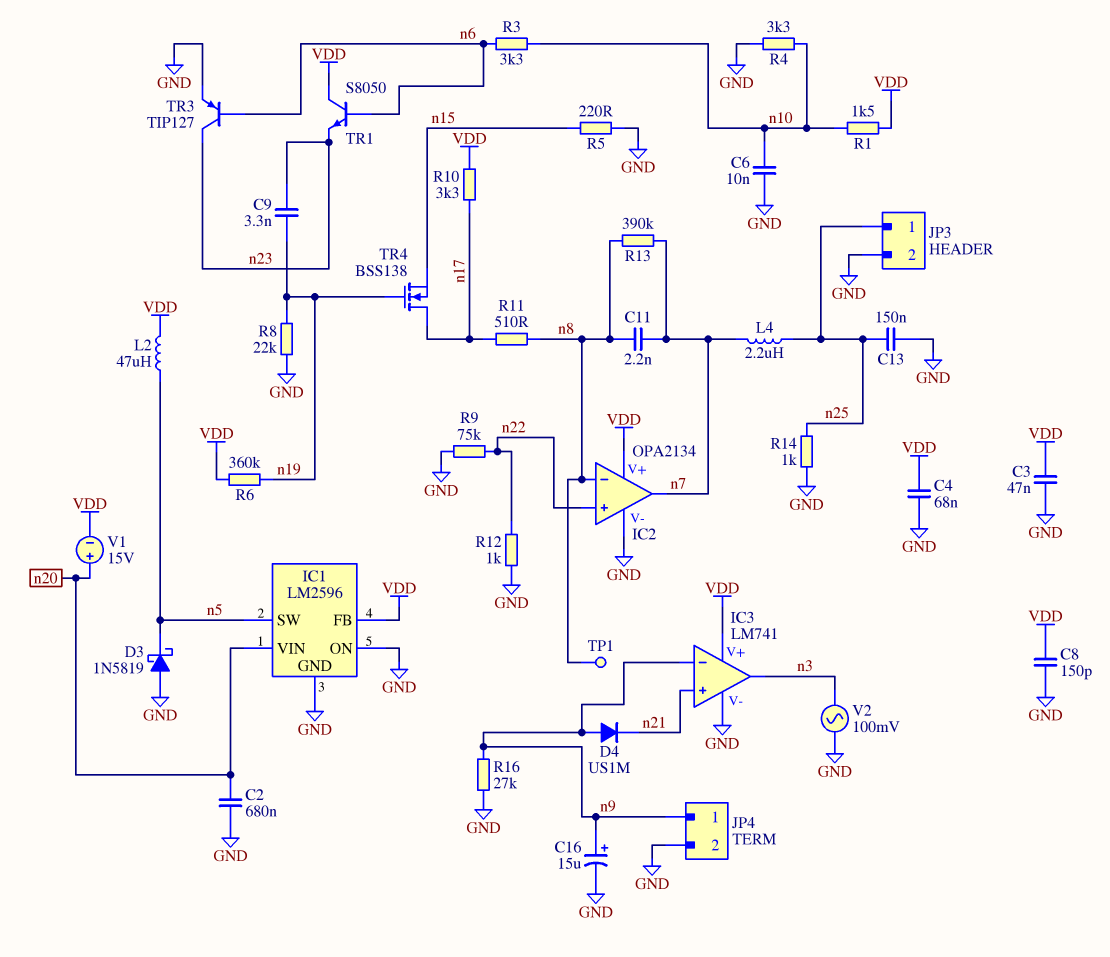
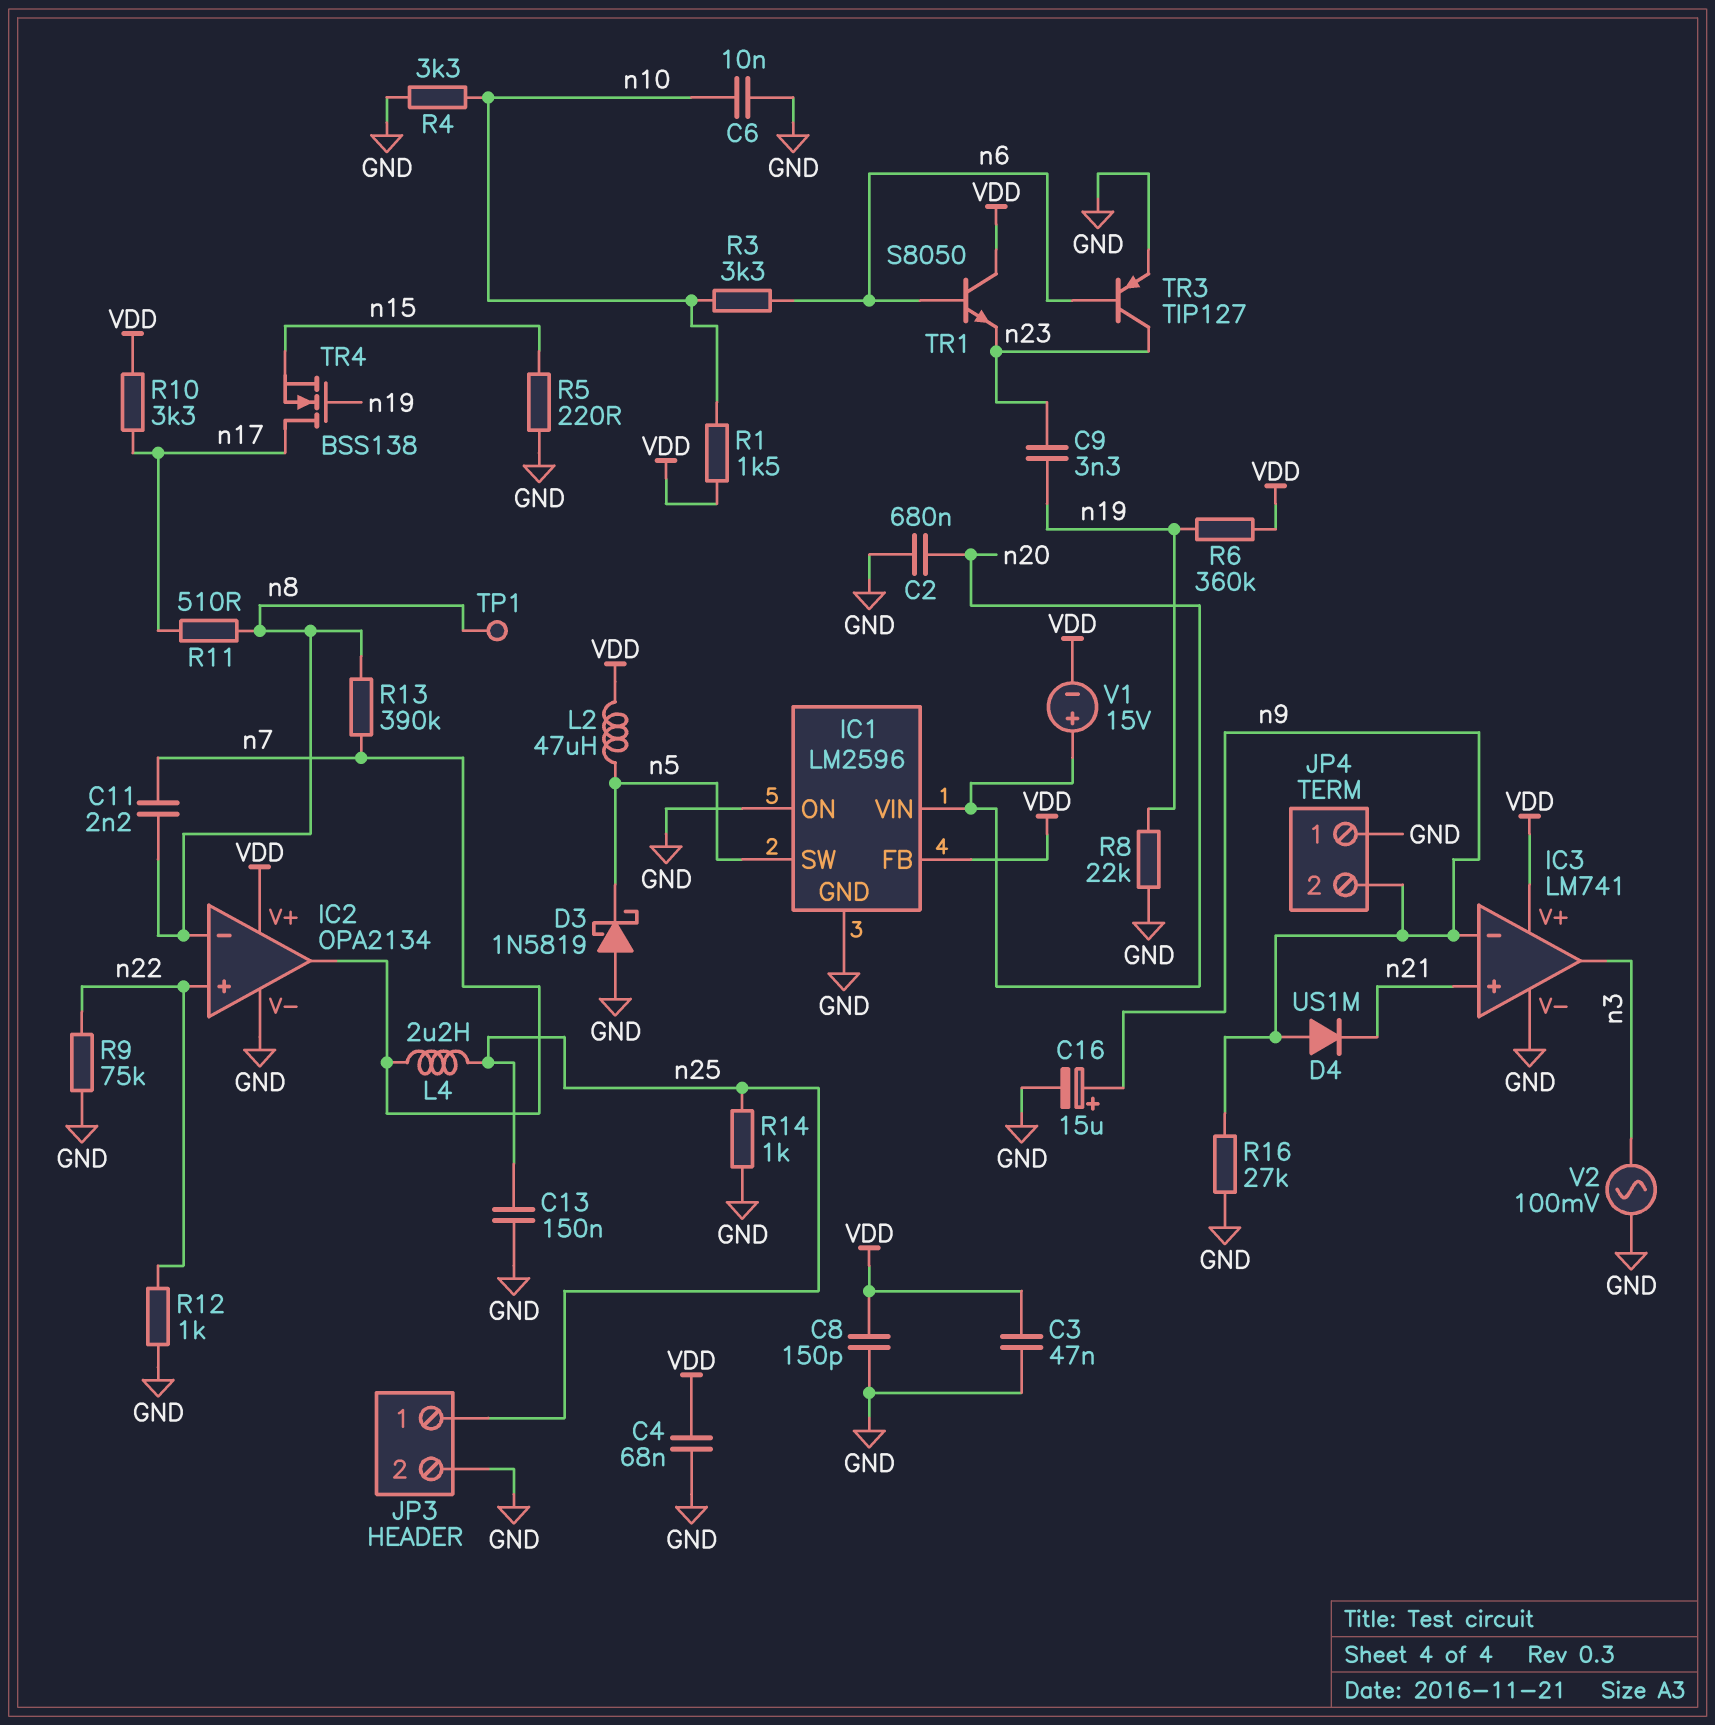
JP4 pin 1: n9 -> GND
JP4 pin 2: GND -> n9

